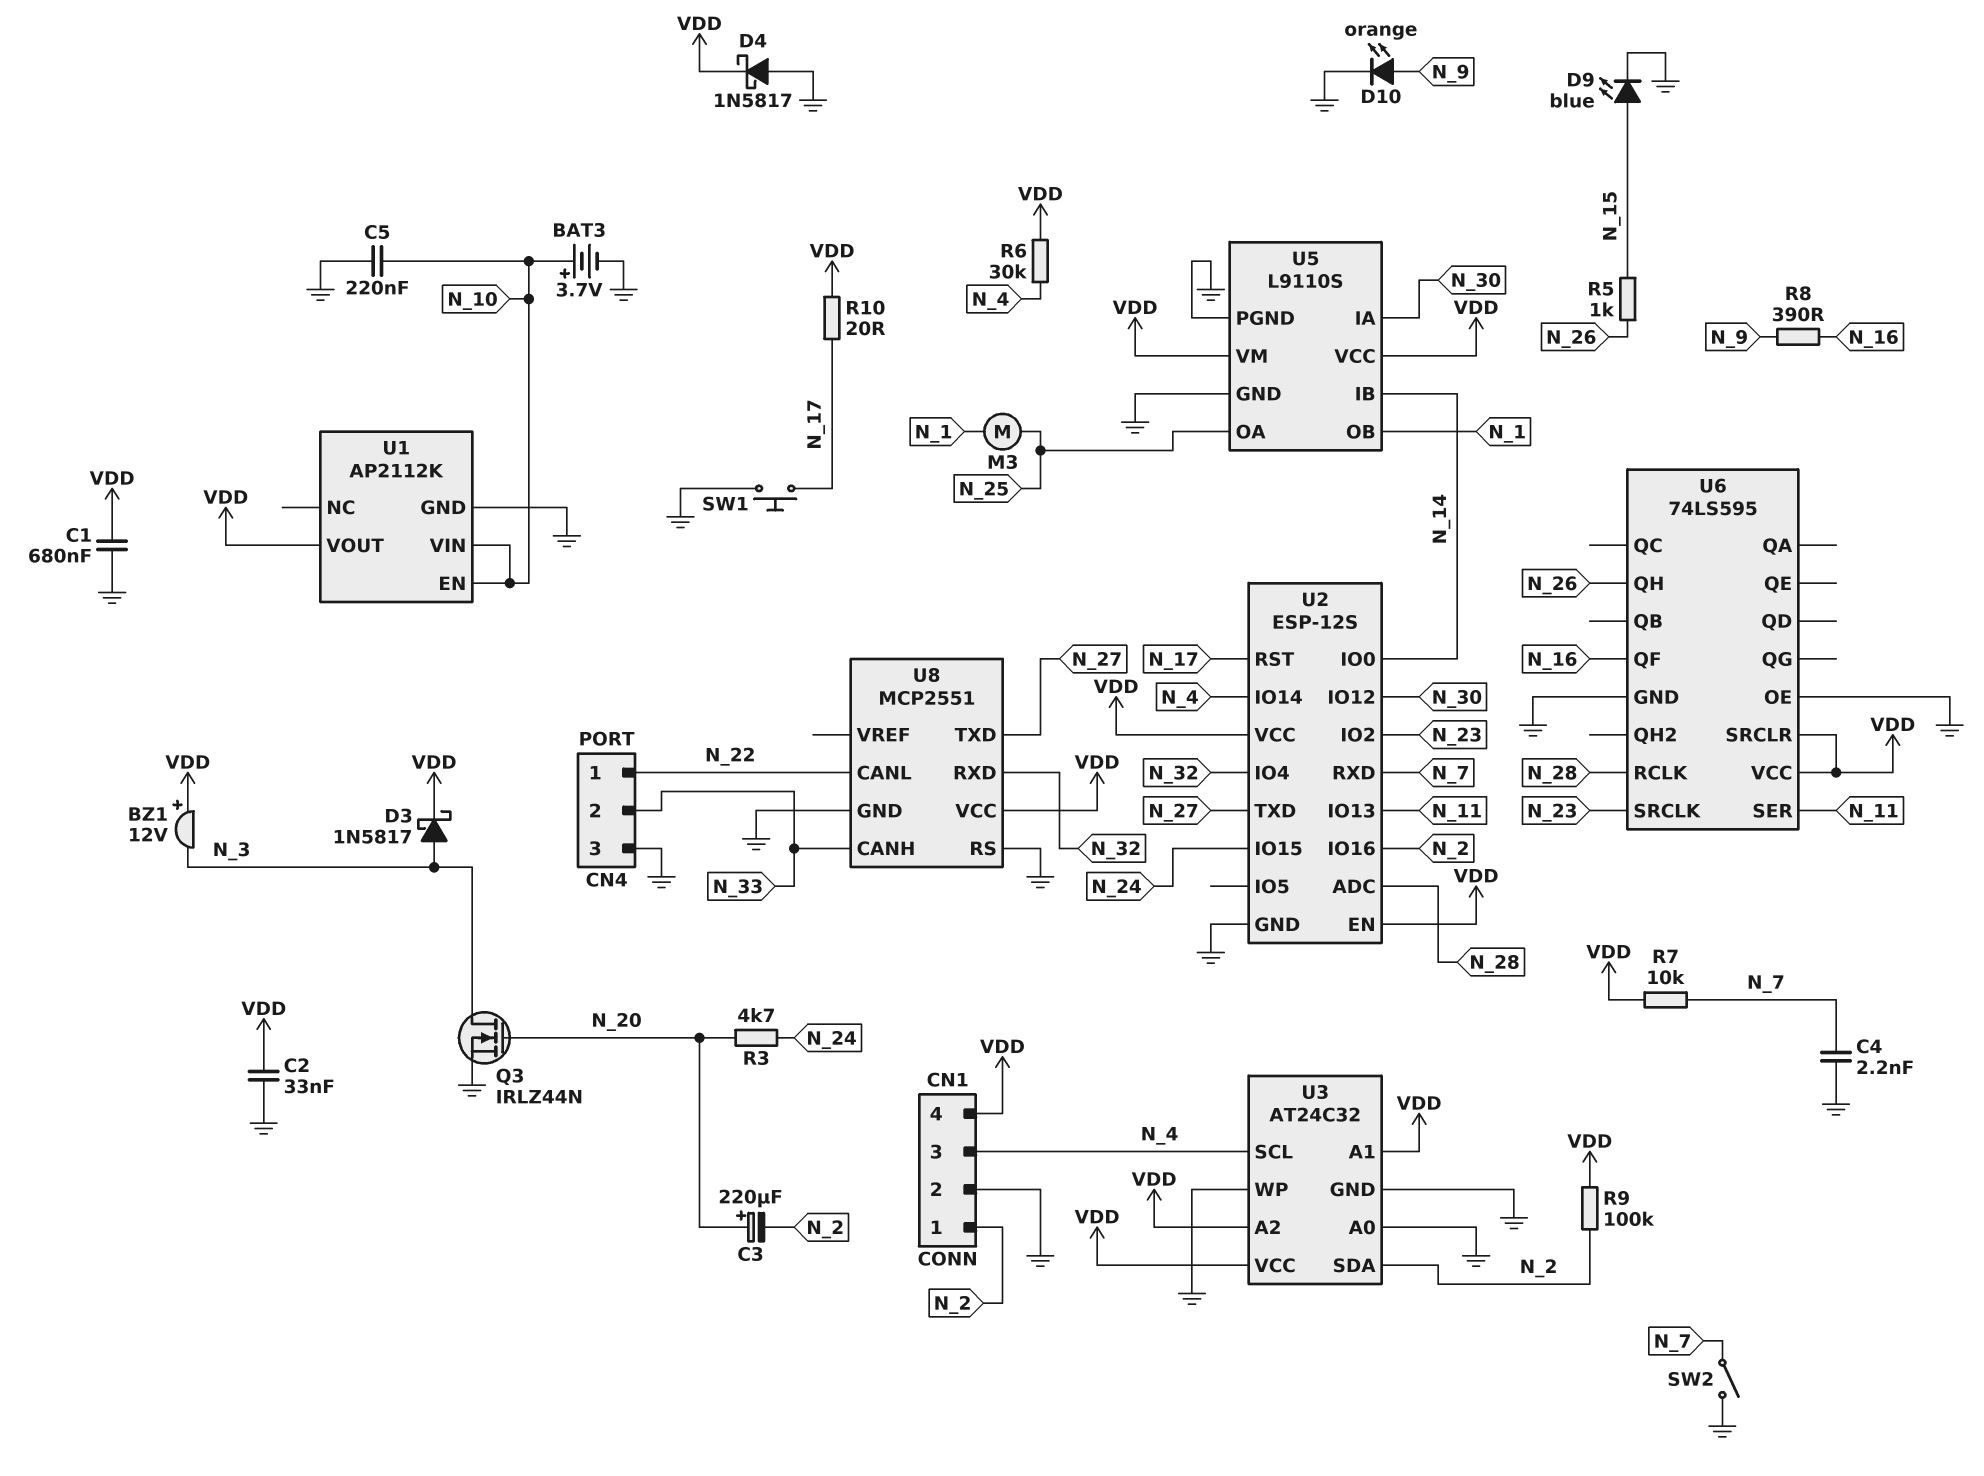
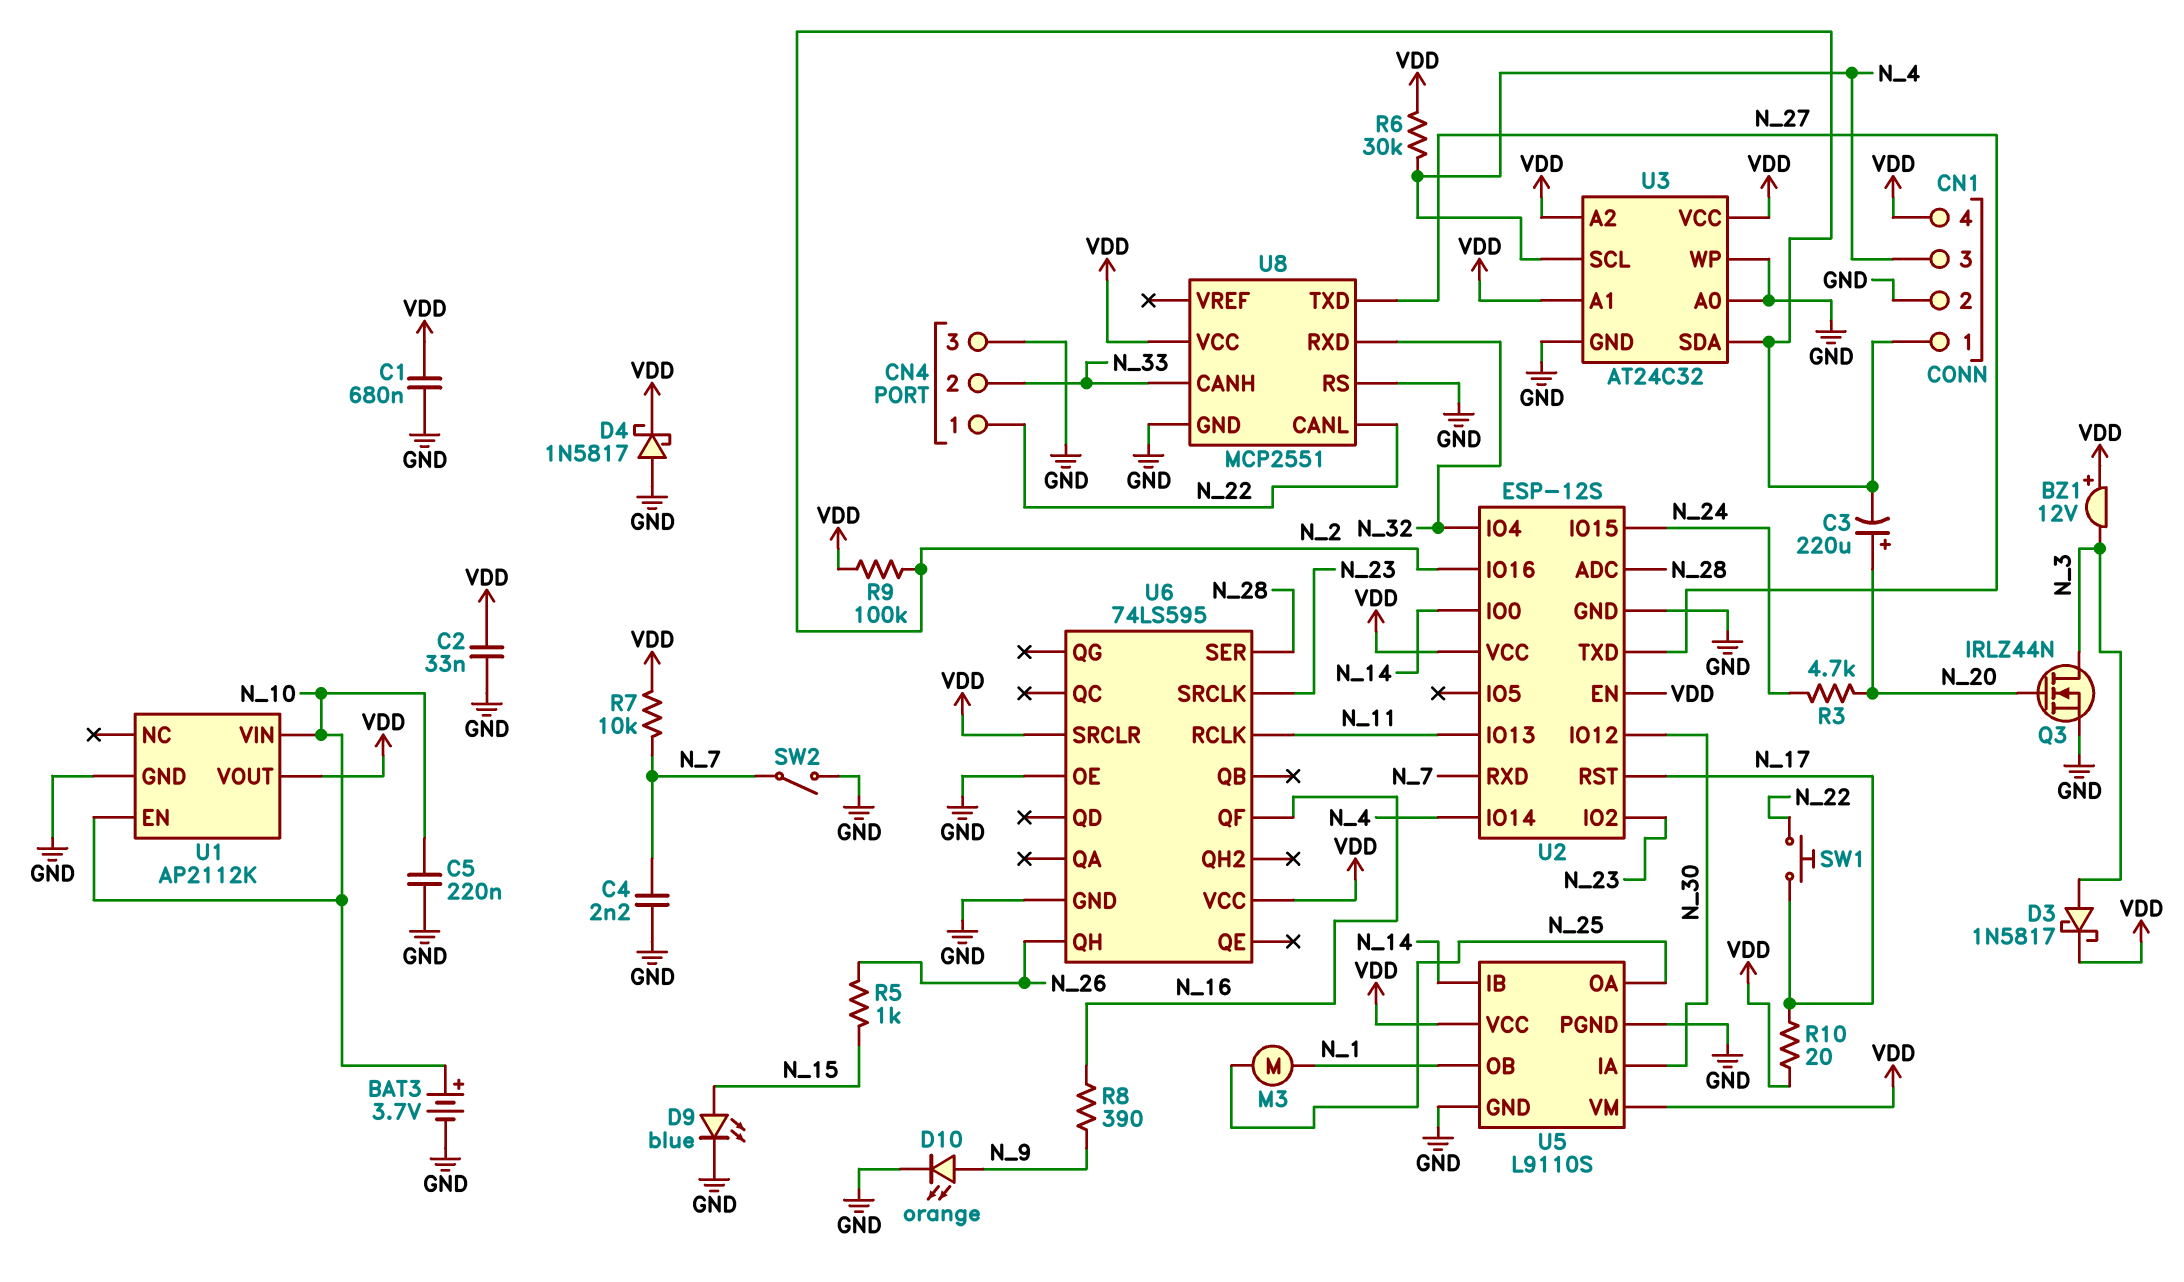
SW1: button (GND, N_17) -> button (N_17, N_22)
U6 pin RCLK: N_28 -> N_11
U6 pin SER: N_11 -> N_28

